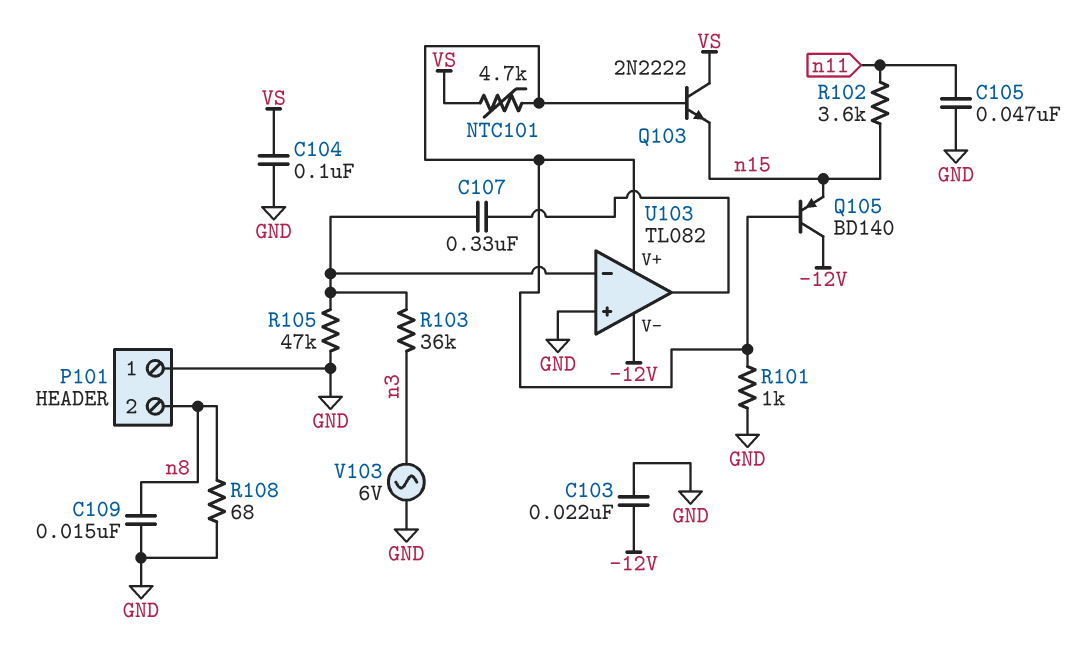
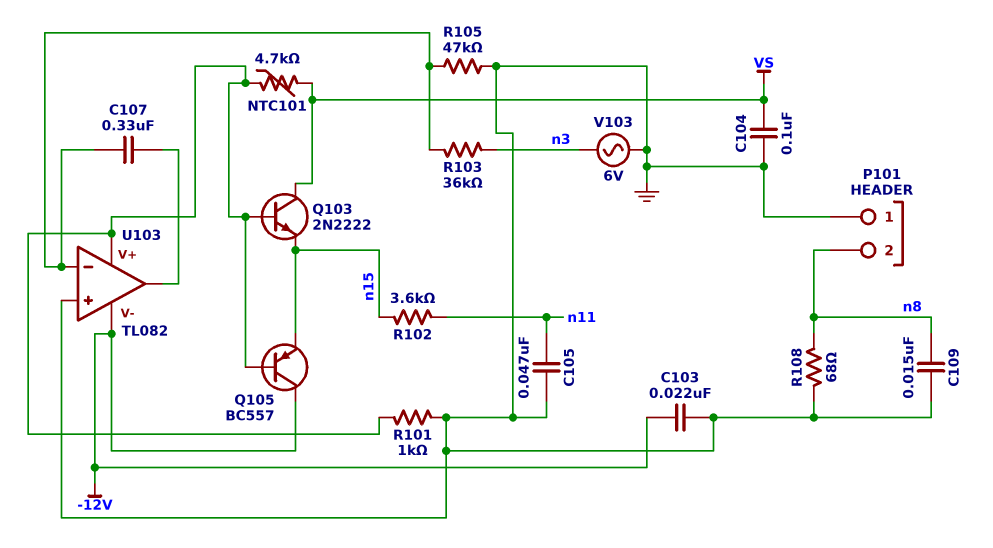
Q105: PNP BD140 (B U103/V+, C -12V, E n15) -> PNP BC557 (B U103/V+, C -12V, E n15)

